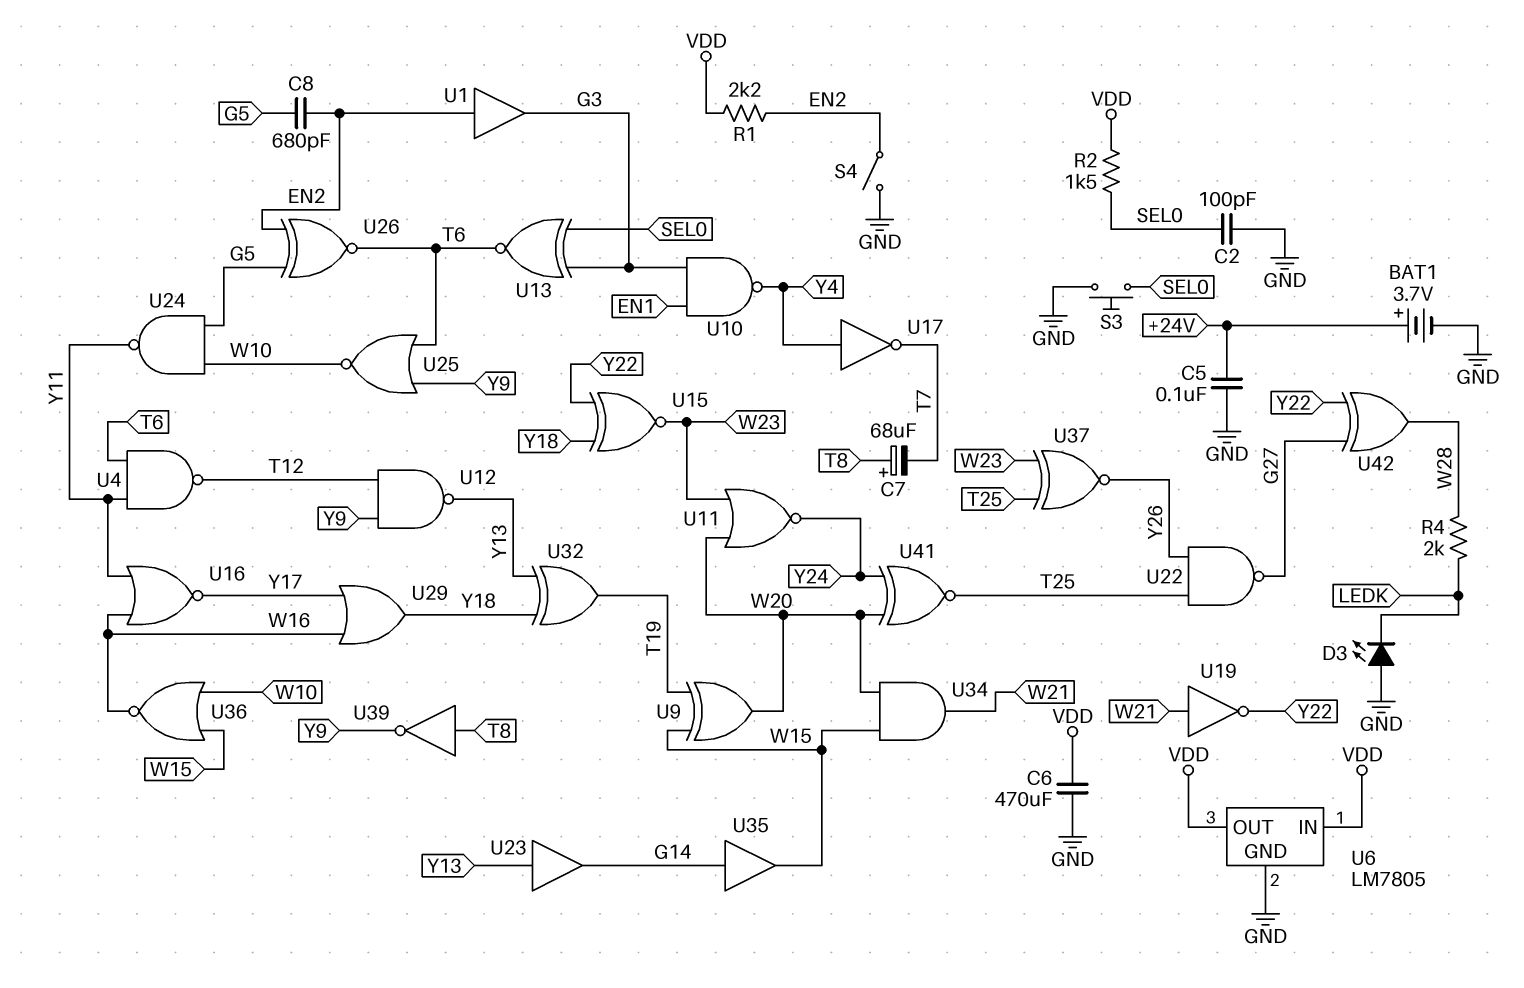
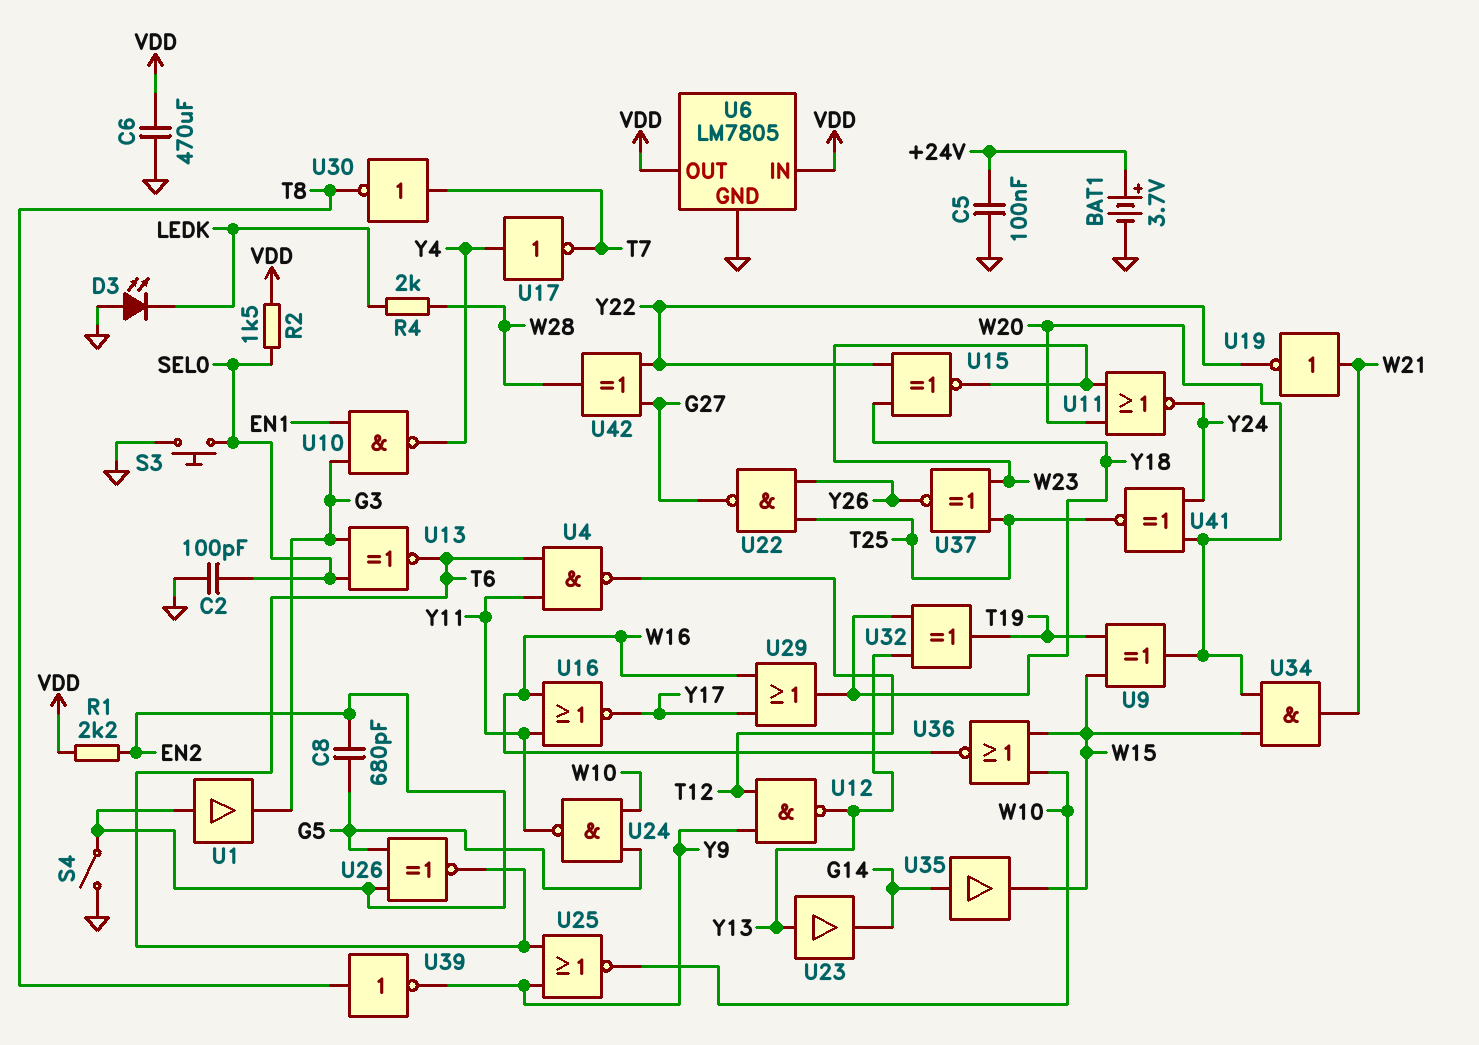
C7: 68uF (plus T8, minus T7) -> none
U30: none -> NOT (in T7, out T8)

